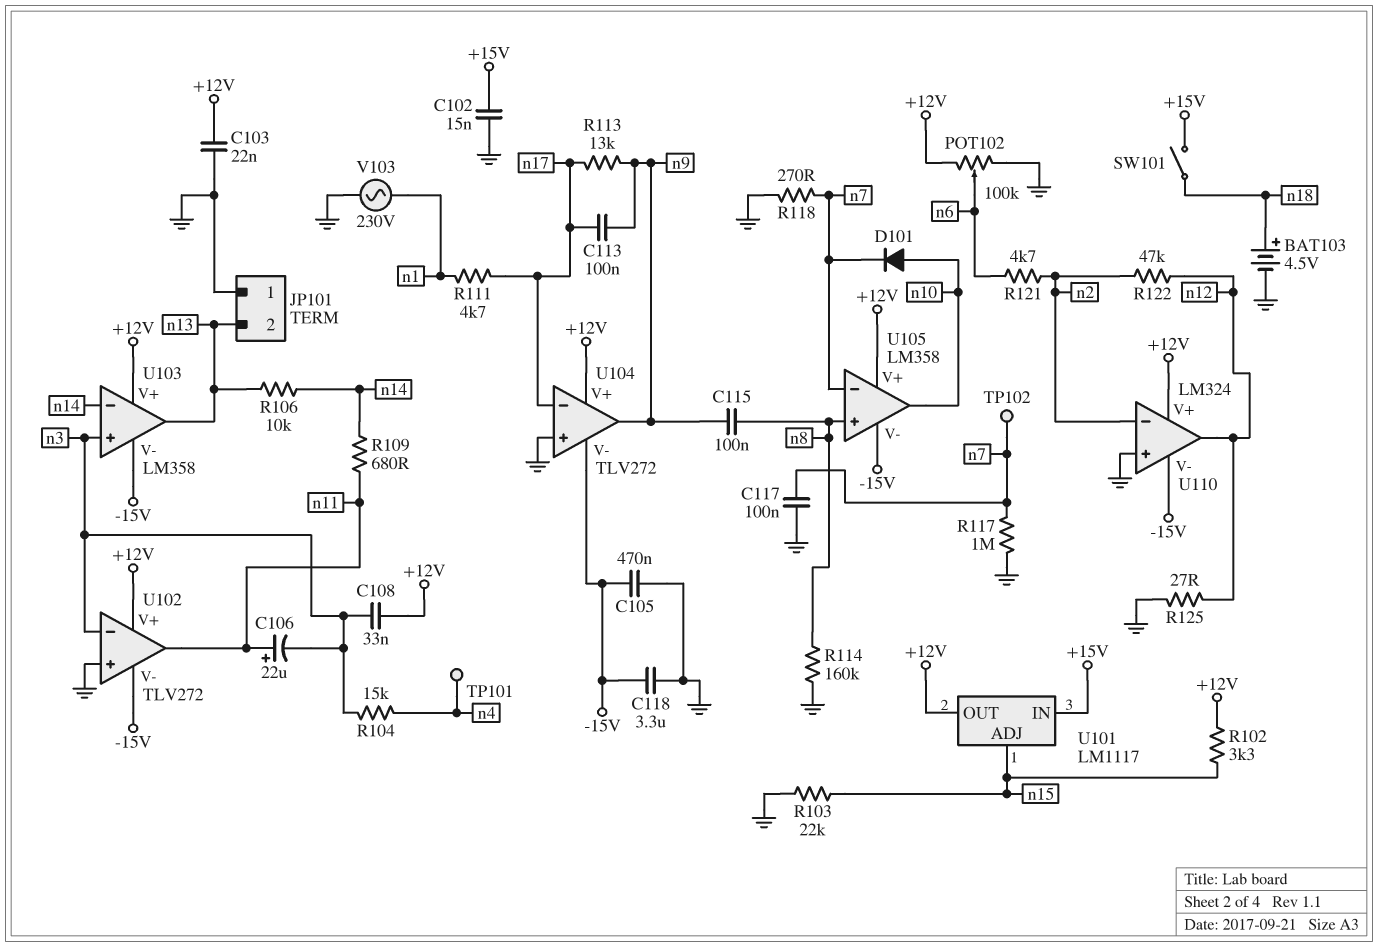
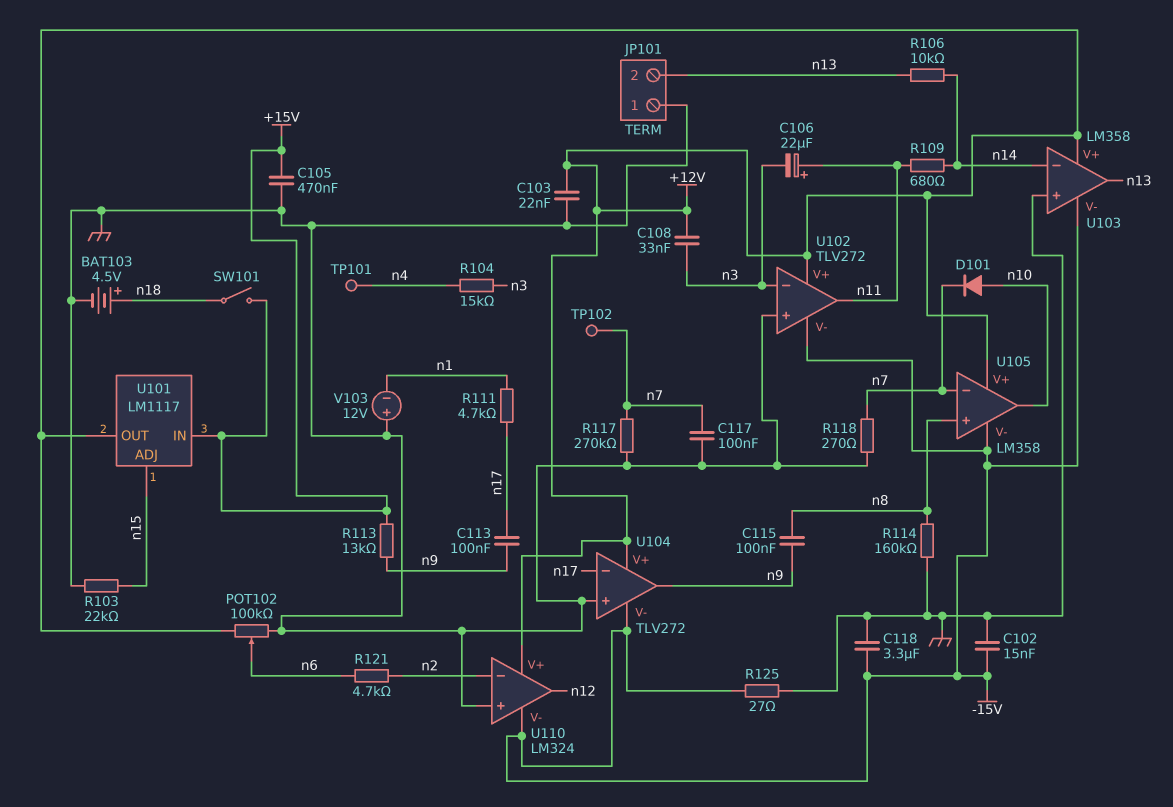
C102: 15nF (+15V, GND) -> 15nF (-15V, GND)
C105: 470nF (-15V, GND) -> 470nF (+15V, GND)
R102: 3.3k (+12V, n15) -> none
R113: 13k (n9, n17) -> 13k (+15V, n9)
R117: 1M (GND, n7) -> 270k (GND, n7)
R122: 47k (n2, n12) -> none
R125: 27 (GND, n12) -> 27 (-15V, GND)
U103 pin in+: n3 -> GND
V103: AC 230V (GND, n1) -> 12V (plus GND, minus n1)

